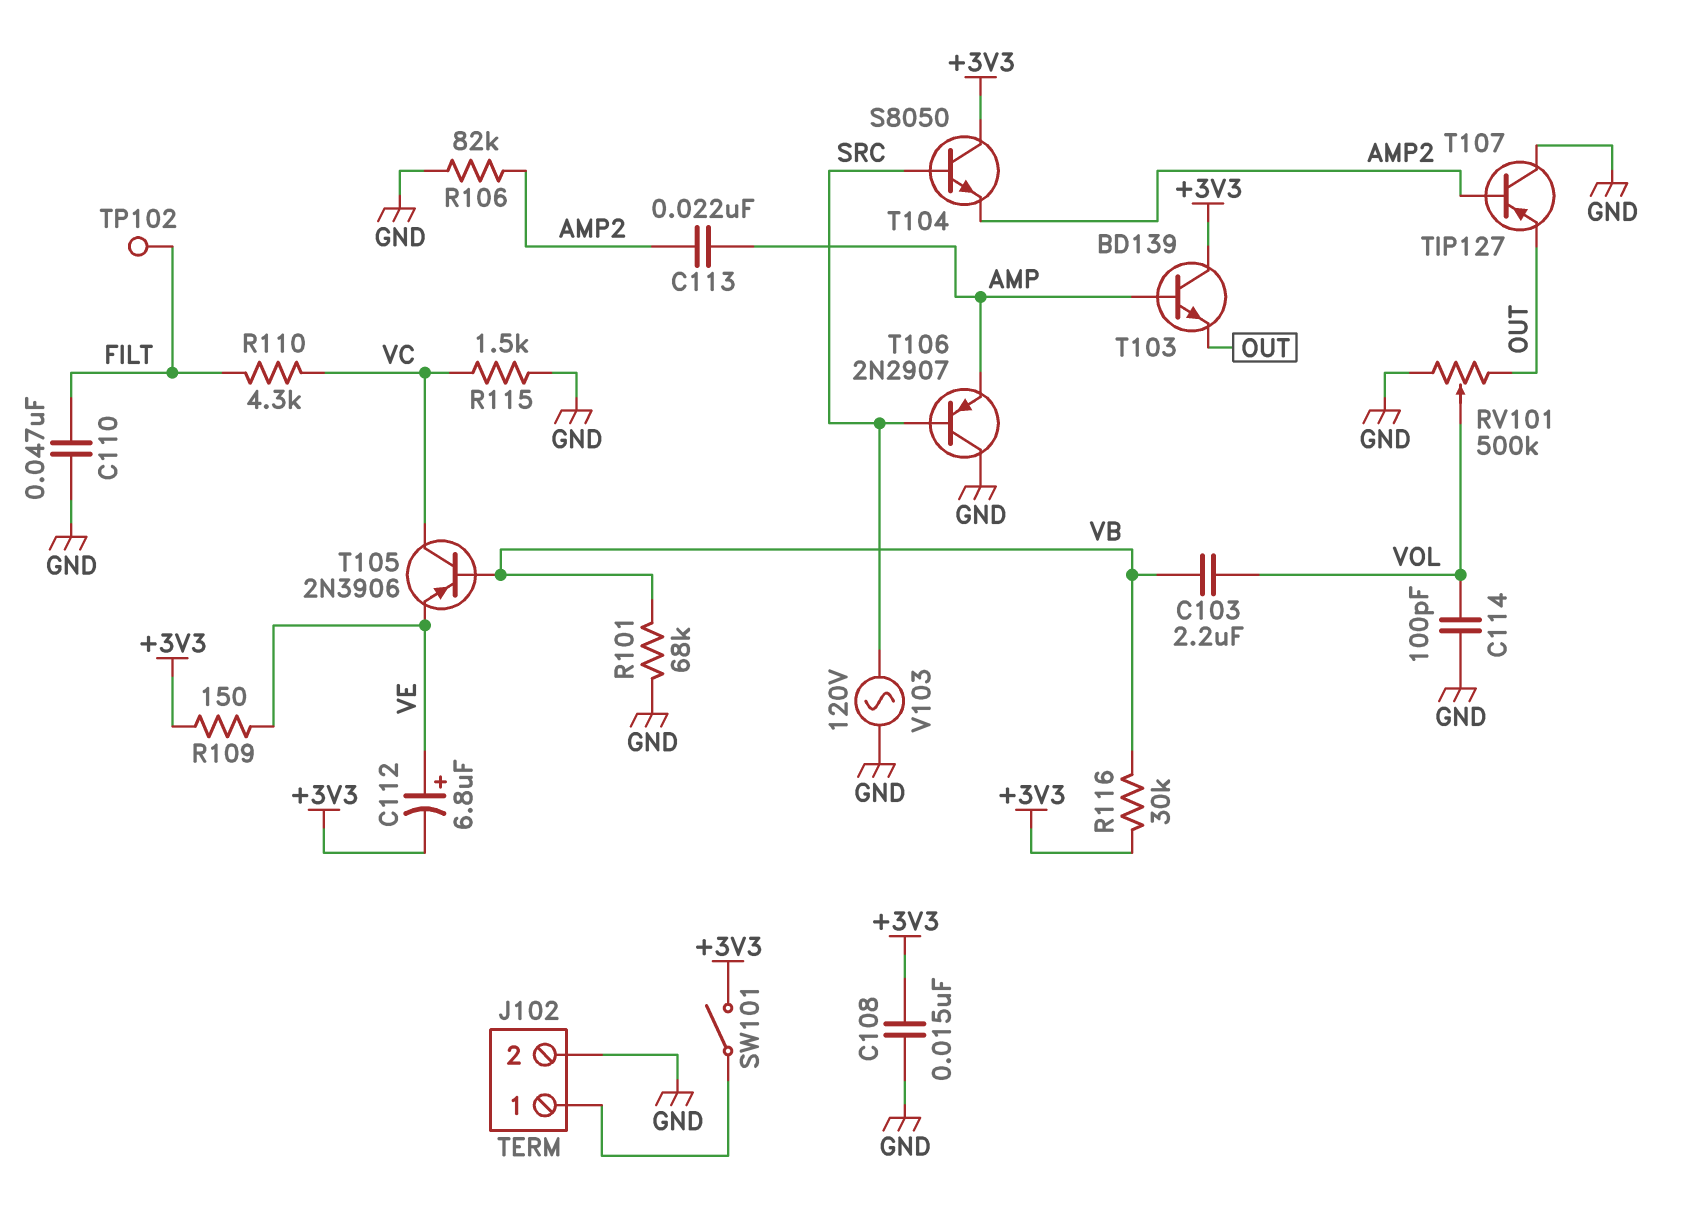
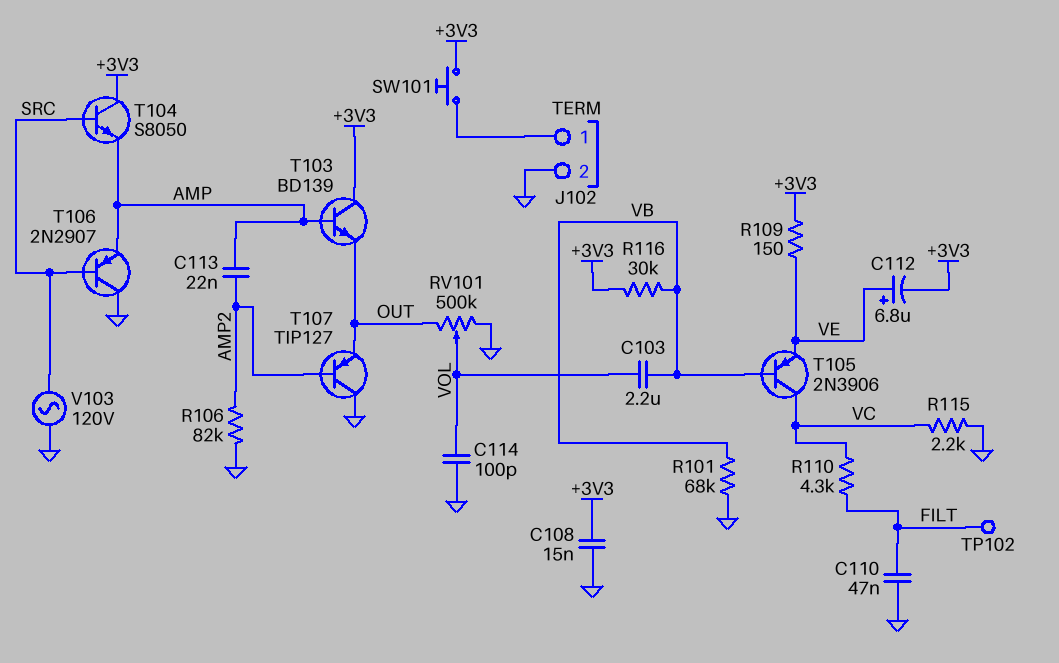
R115: 1.5k (GND, VC) -> 2.2k (GND, VC)
SW101: switch (+3V3, J102/1) -> button (+3V3, J102/1)
T104: NPN S8050 (B SRC, C +3V3, E AMP2) -> NPN S8050 (B SRC, C +3V3, E AMP)

